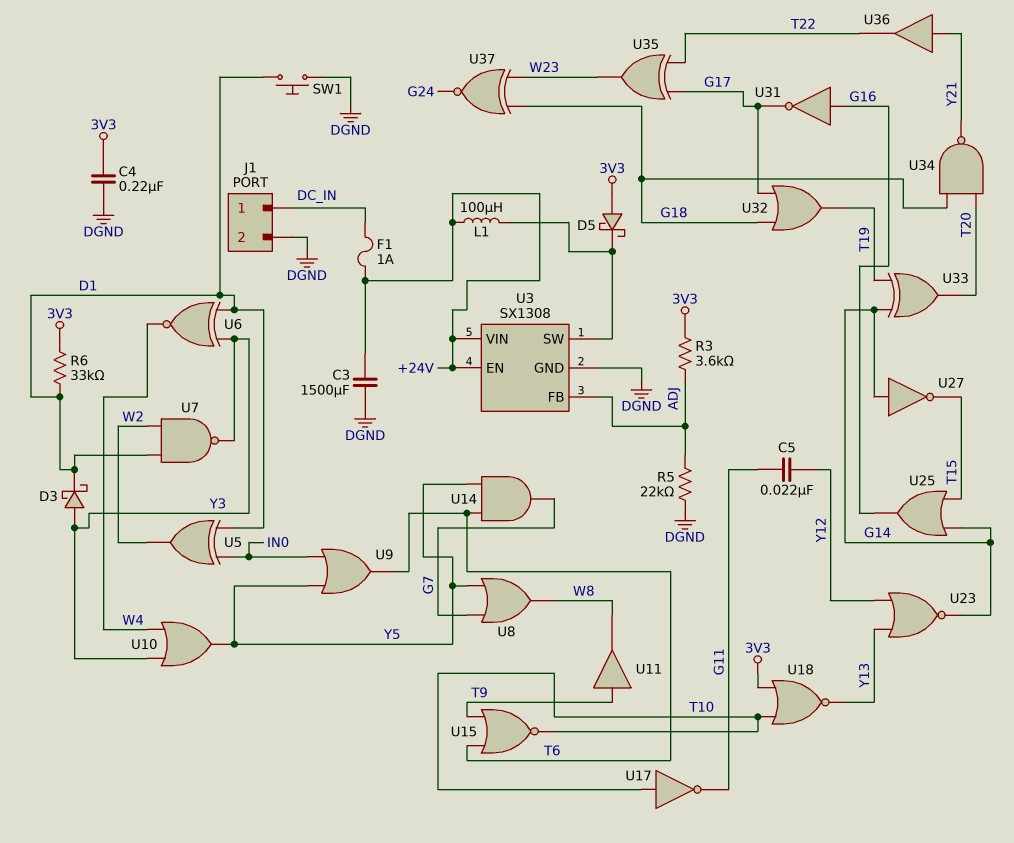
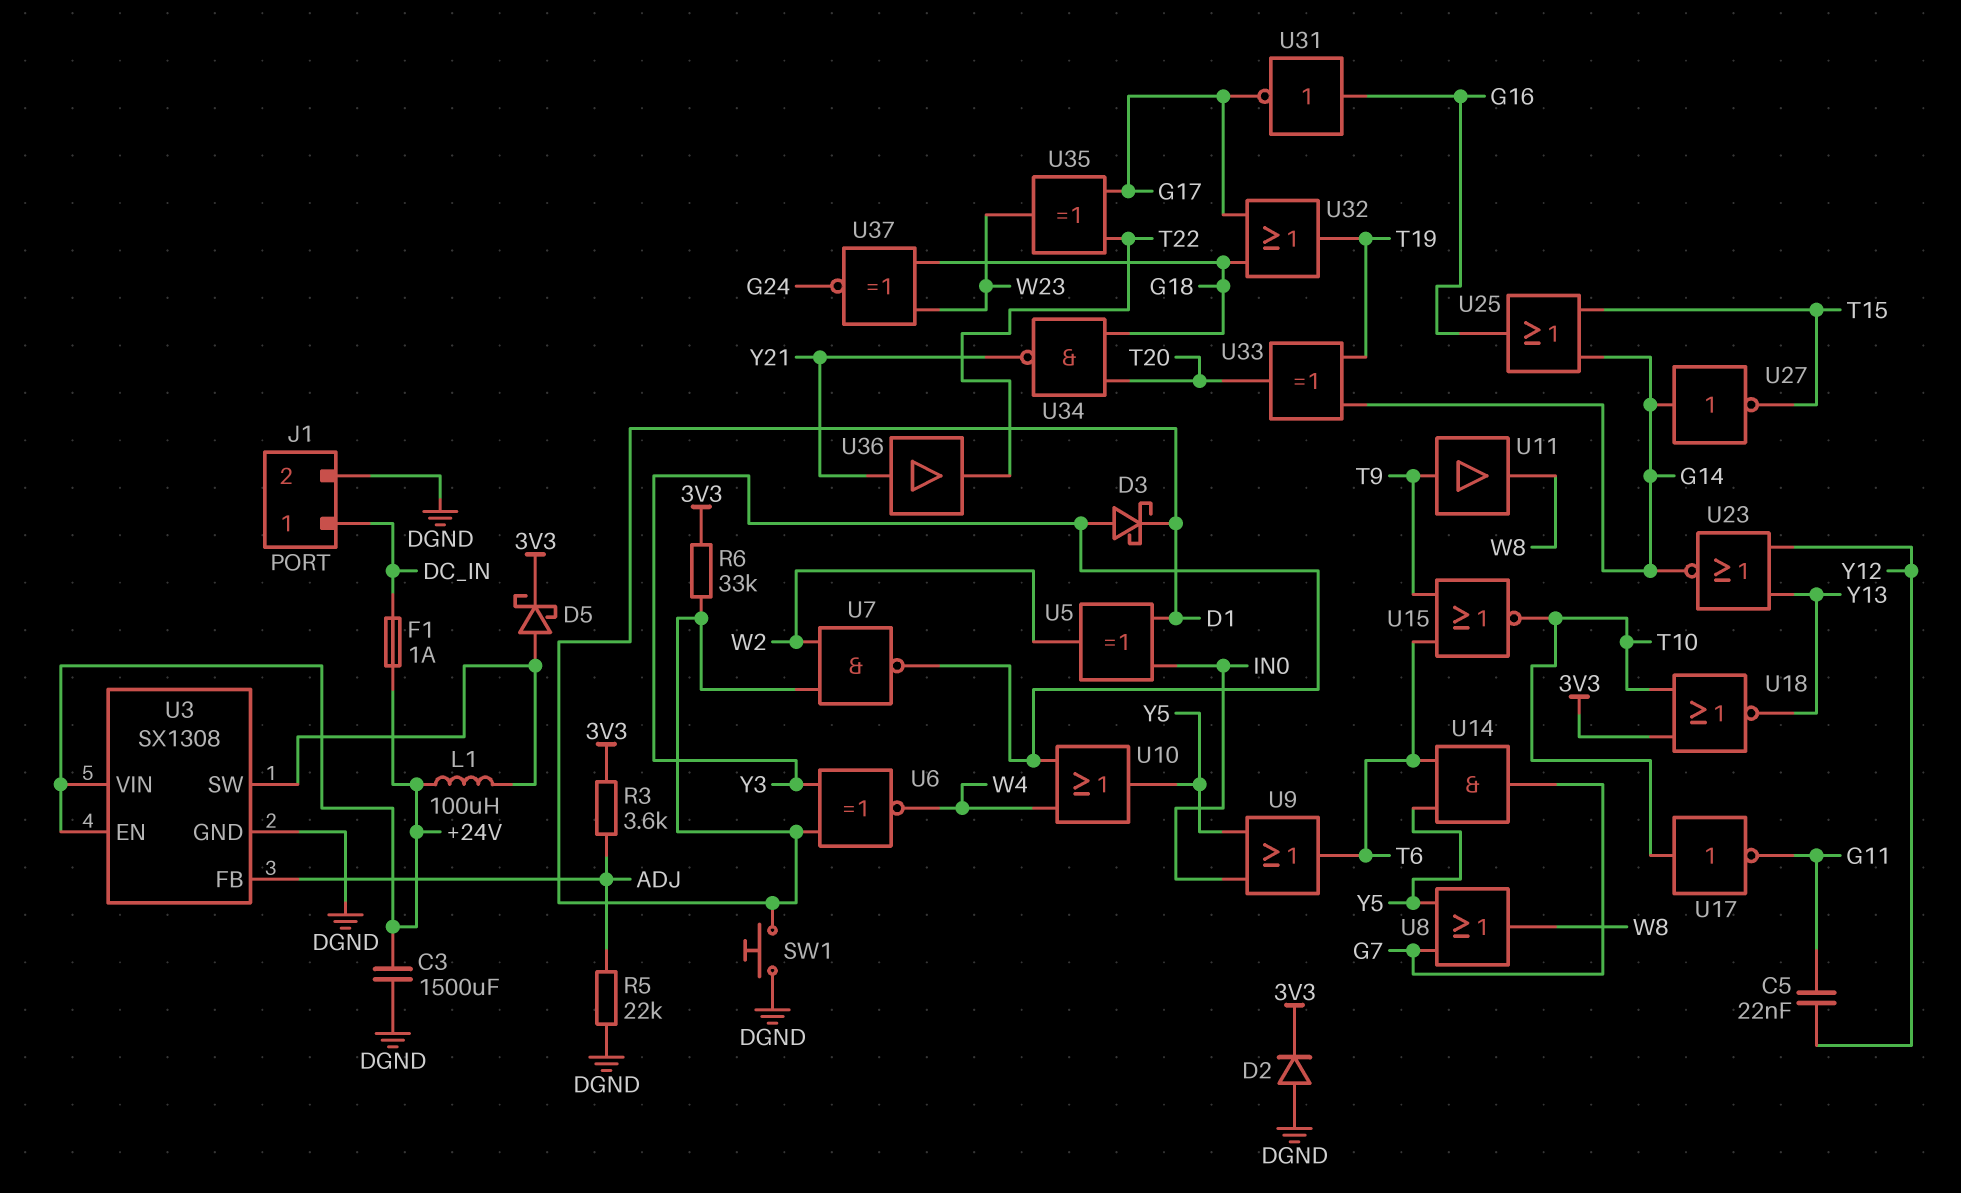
C4: 220nF (3V3, DGND) -> none
D2: none -> diode (A DGND, K 3V3)
D5: schottky (A 3V3, K U3/SW) -> schottky (A U3/SW, K 3V3)

